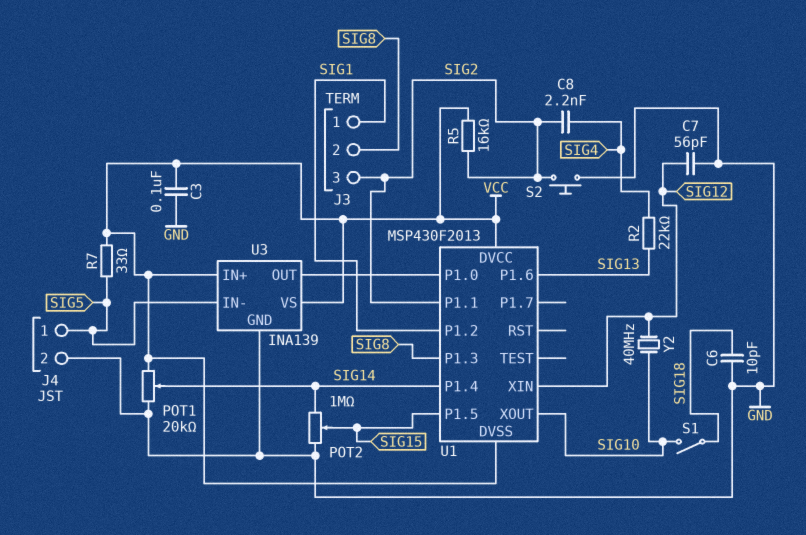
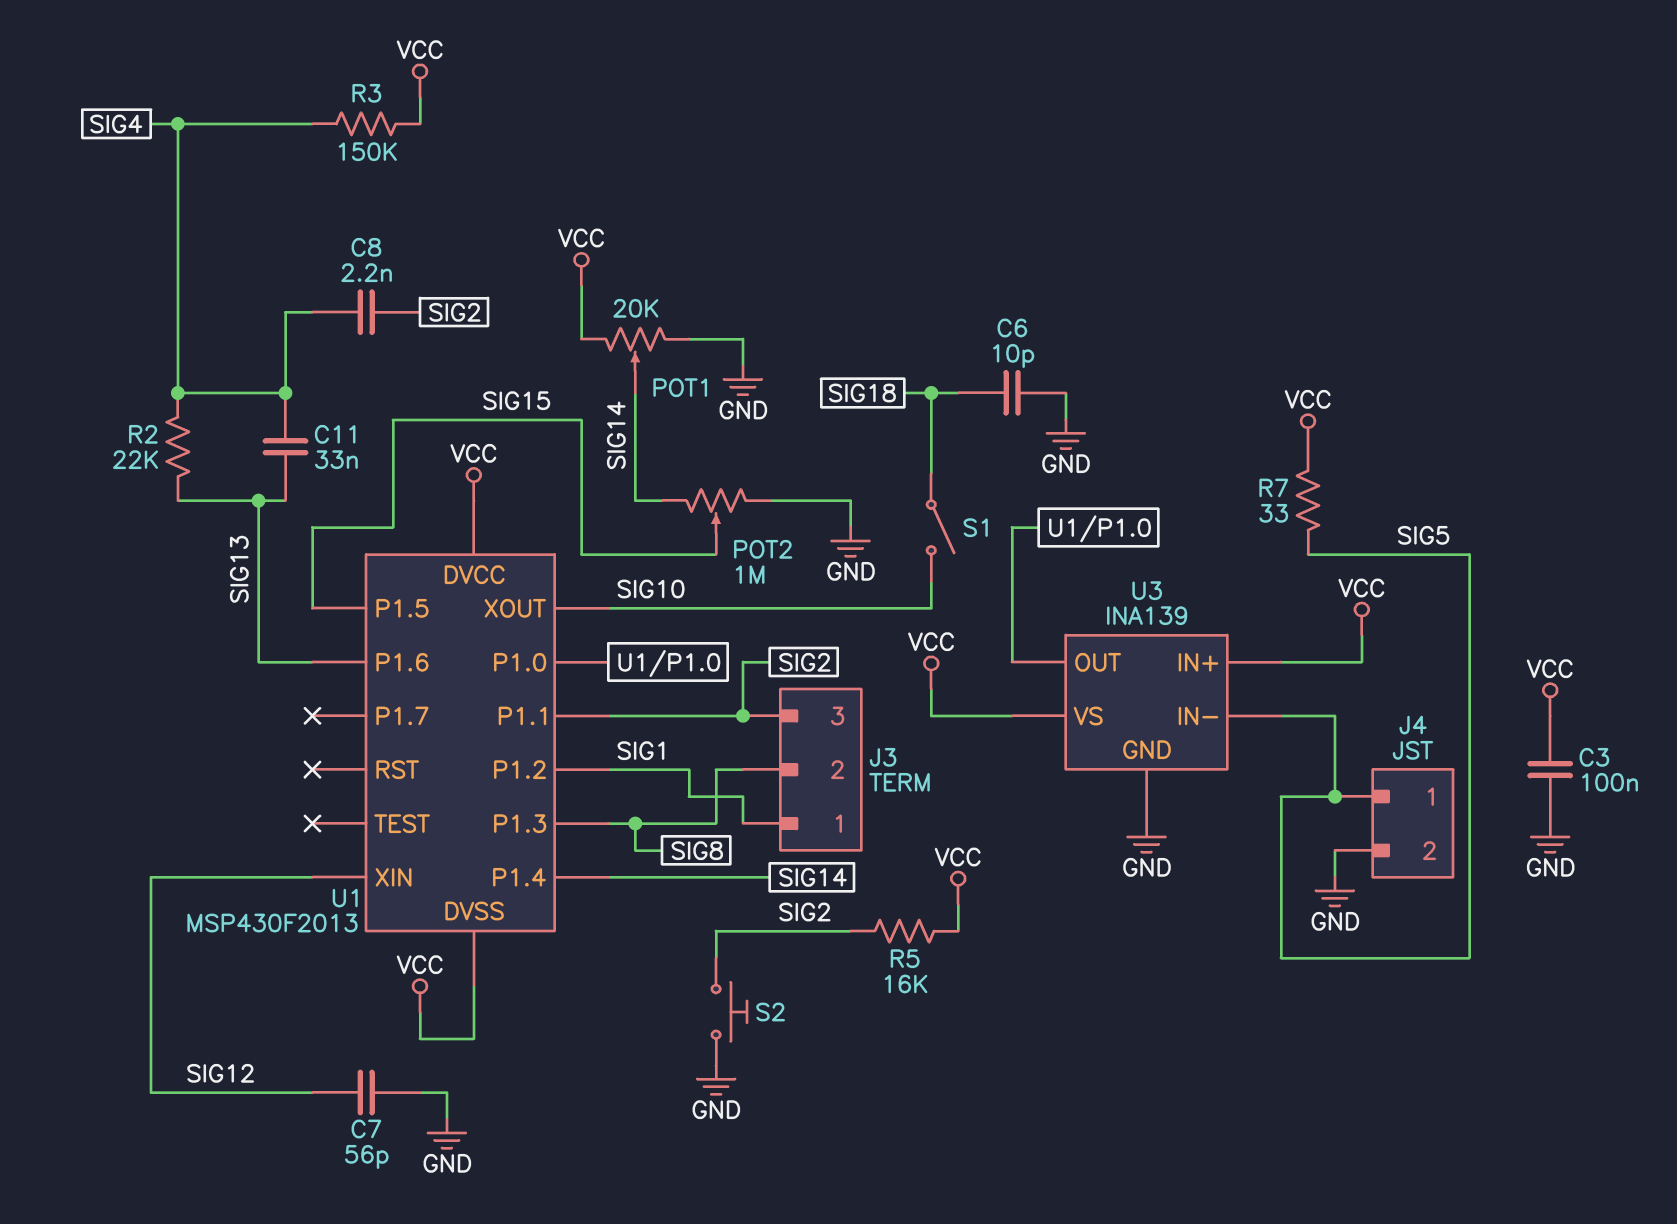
C11: none -> 33nF (SIG4, SIG13)
R3: none -> 150k (SIG4, VCC)
Y2: 40MHz (SIG10, SIG12) -> none

